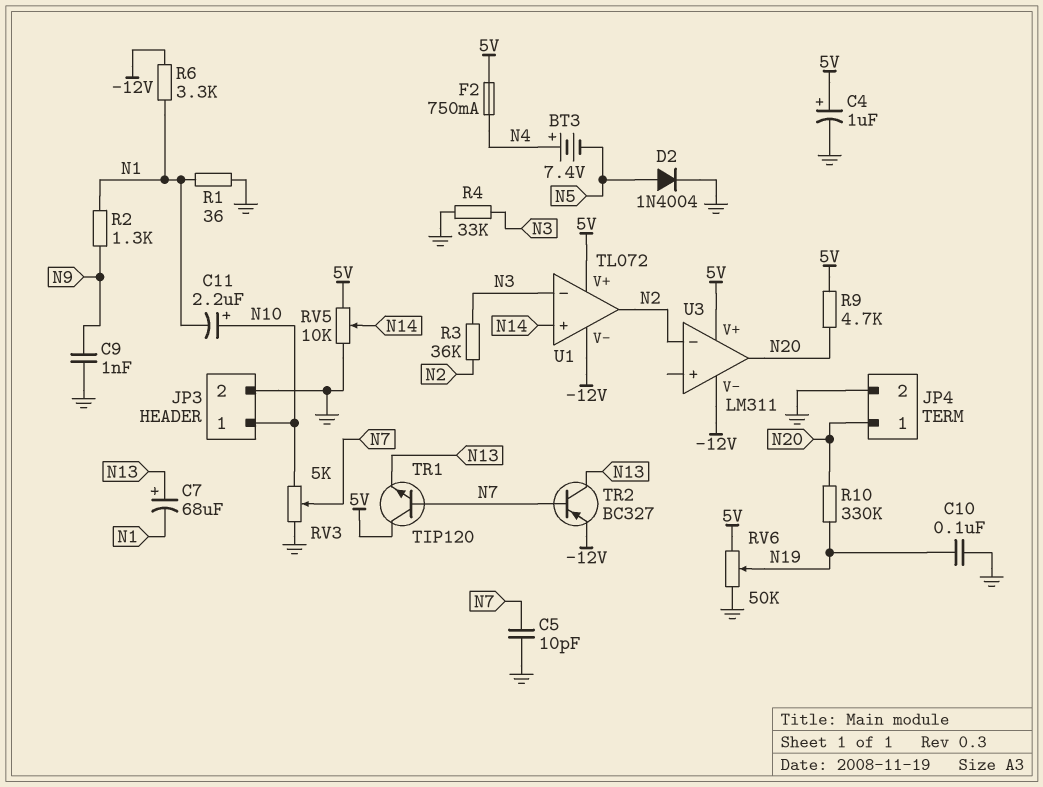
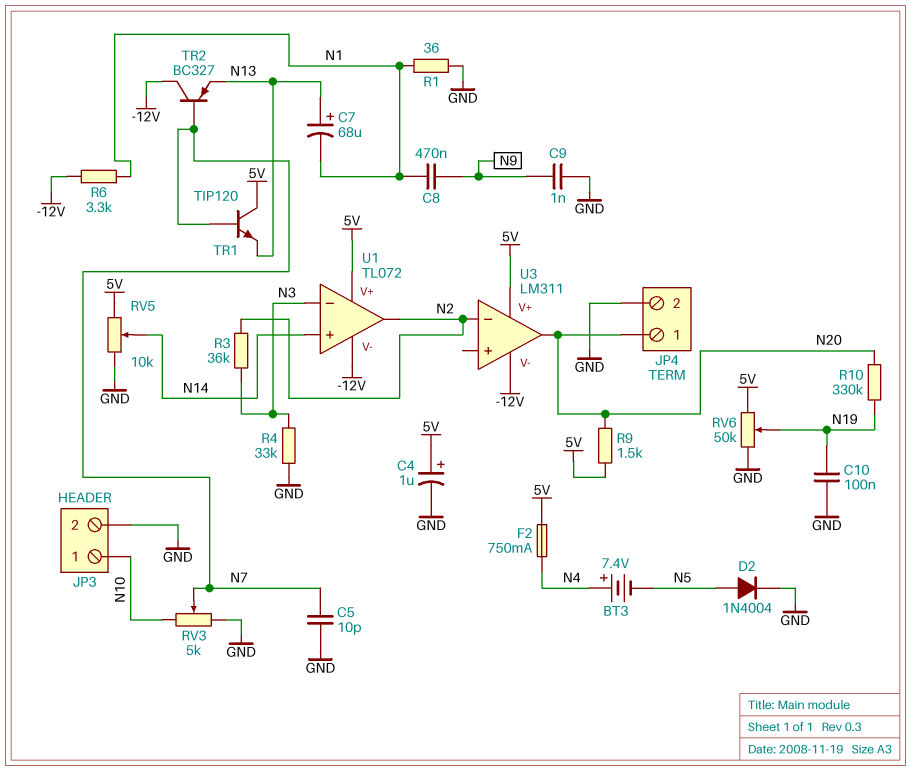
C8: none -> 470nF (N1, N9)
C11: 2.2uF (plus N10, minus N1) -> none
R2: 1.3k (N1, N9) -> none
R9: 4.7k (5V, N20) -> 1.5k (5V, N20)
TR2: PNP BC327 (B N7, C N13, E -12V) -> PNP BC327 (B N7, C -12V, E N13)

